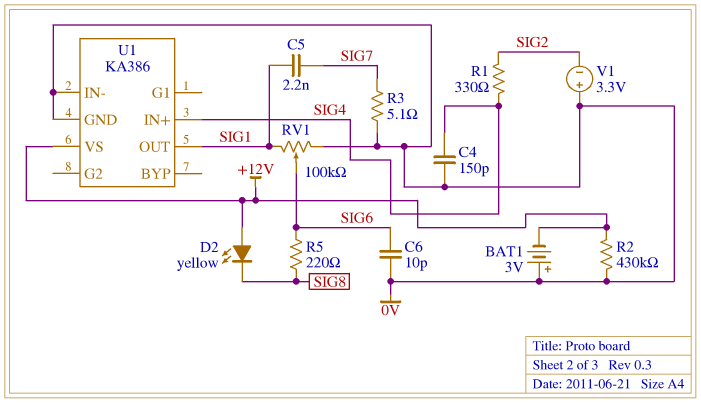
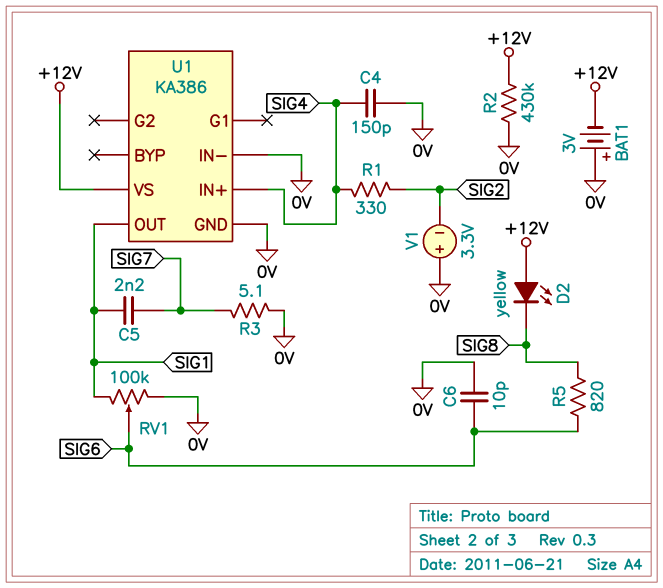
R5: 220 (SIG6, SIG8) -> 820 (SIG6, SIG8)

